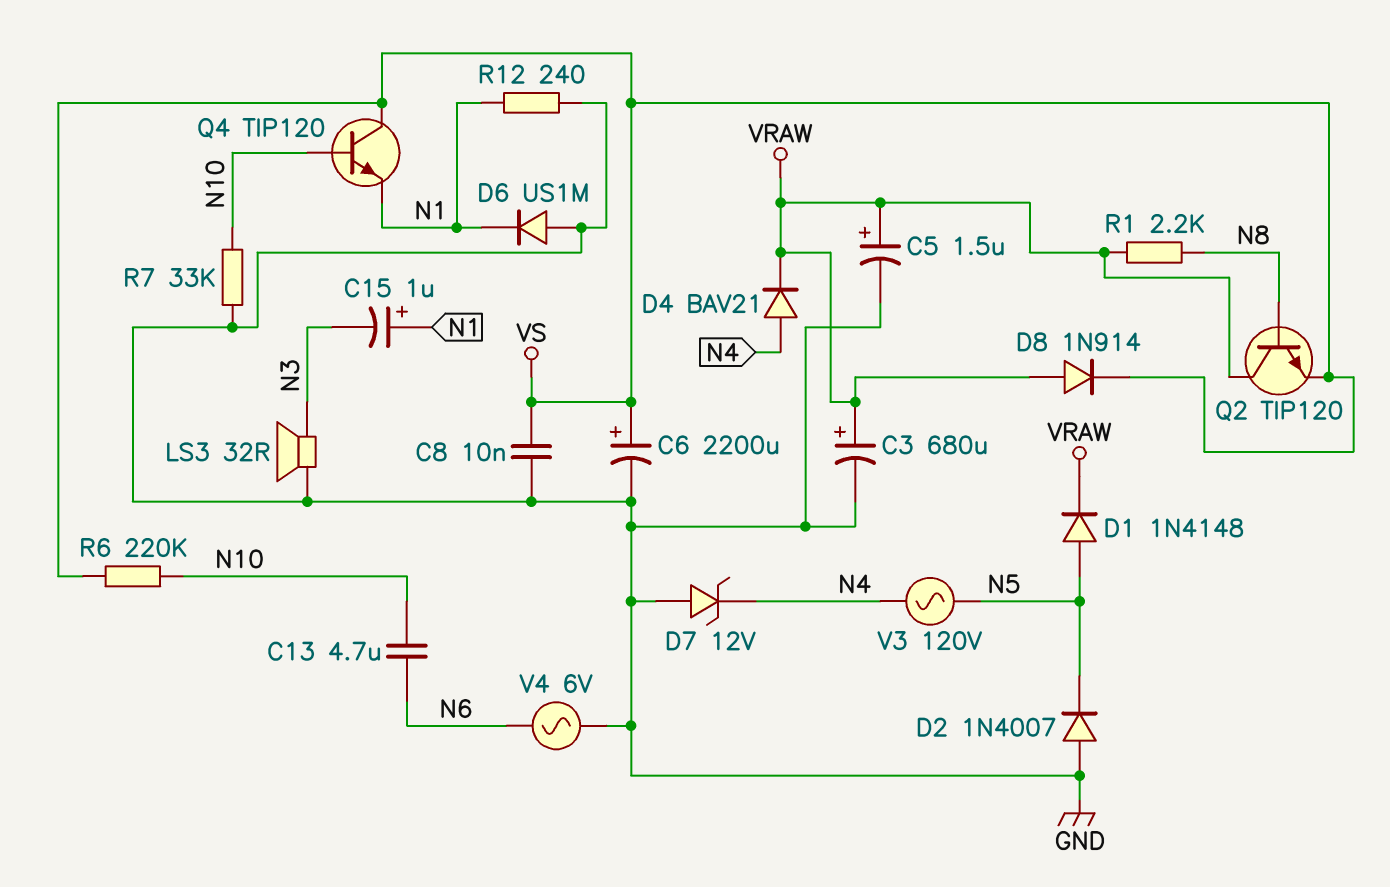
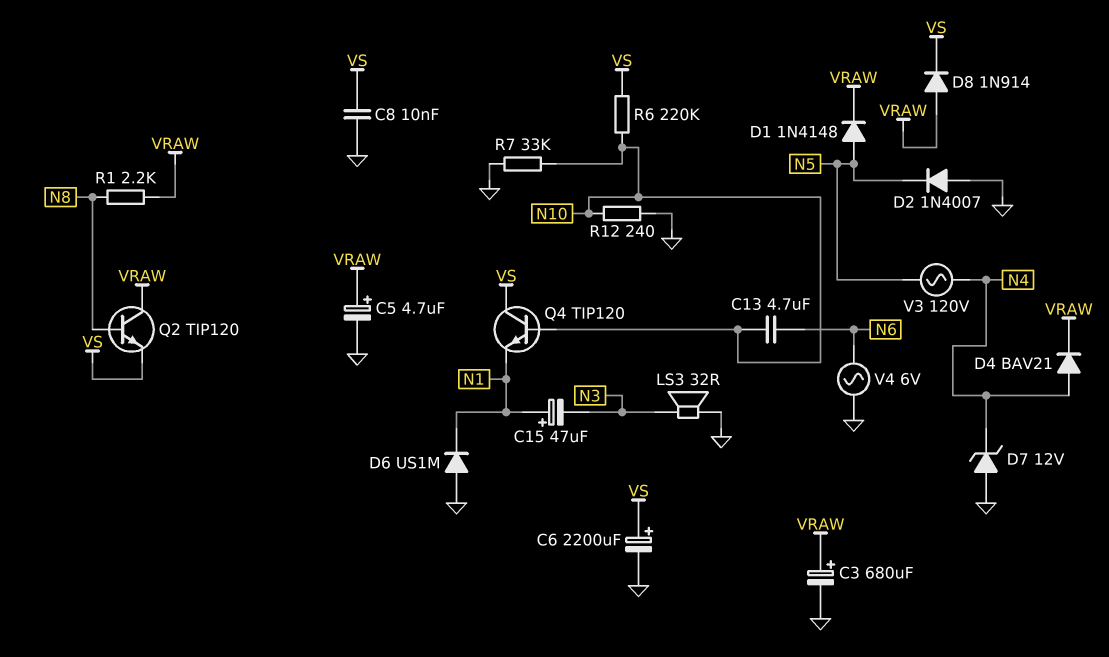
C5: 1.5uF (plus VRAW, minus GND) -> 4.7uF (plus VRAW, minus GND)
C15: 1uF (plus N1, minus N3) -> 47uF (plus N1, minus N3)
R12: 240 (GND, N1) -> 240 (GND, N10)

